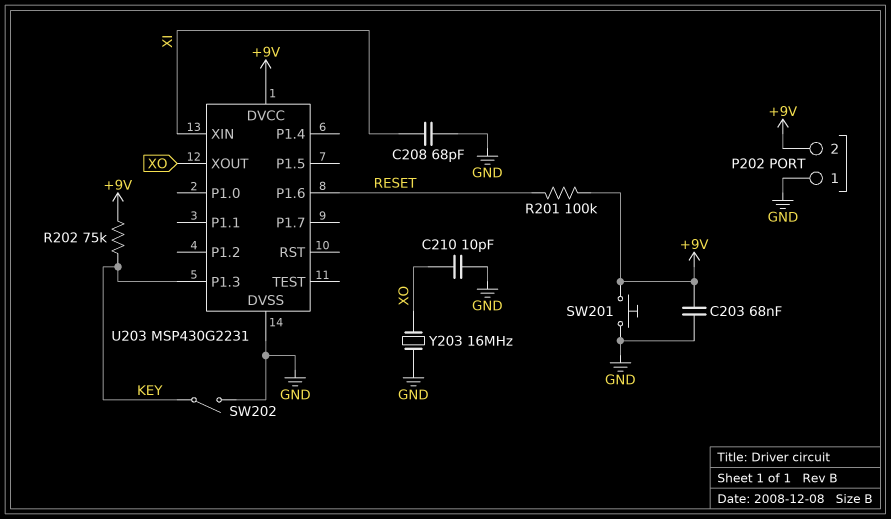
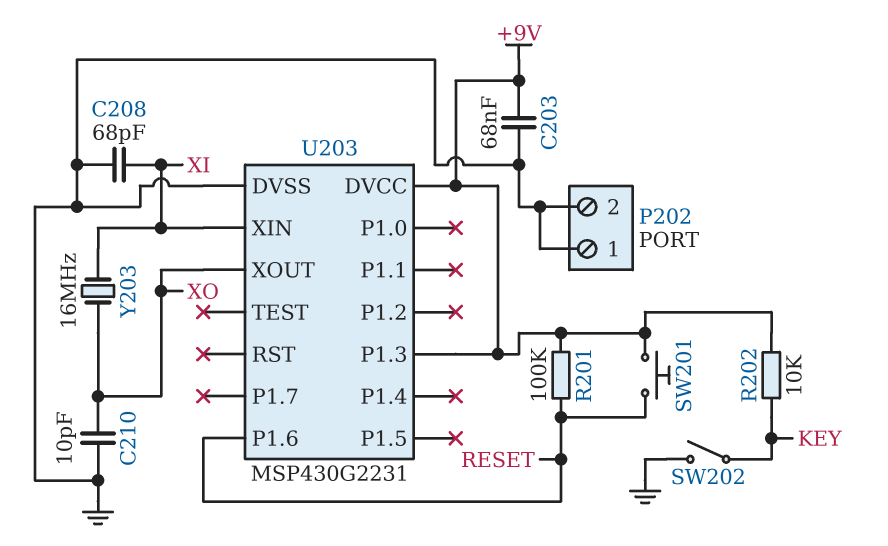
P202 pin 2: +9V -> GND
R202: 75k (+9V, KEY) -> 10k (+9V, KEY)
SW201: button (+9V, GND) -> button (+9V, RESET)
U203 pin P1.3: KEY -> +9V
Y203: 16MHz (GND, XO) -> 16MHz (XI, XO)

